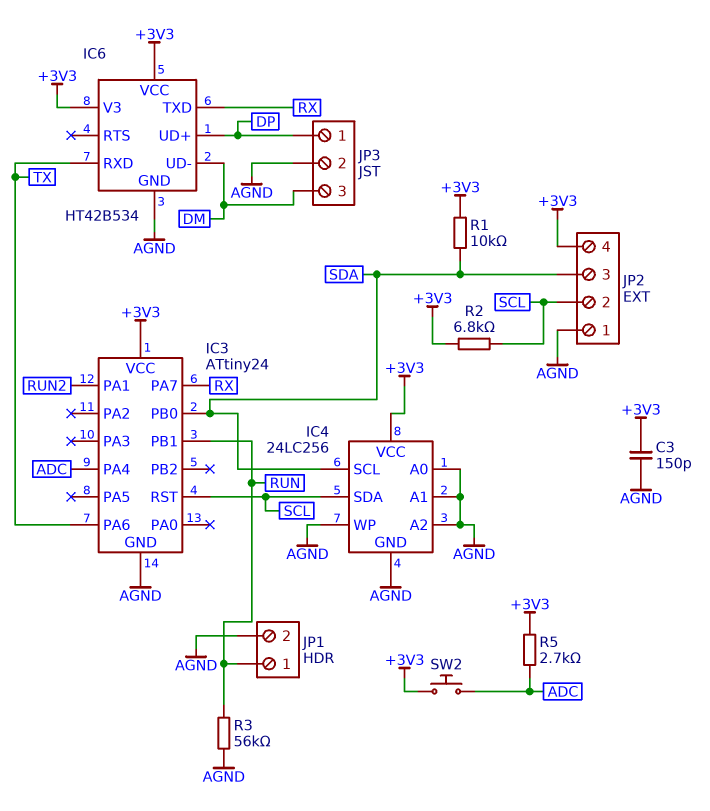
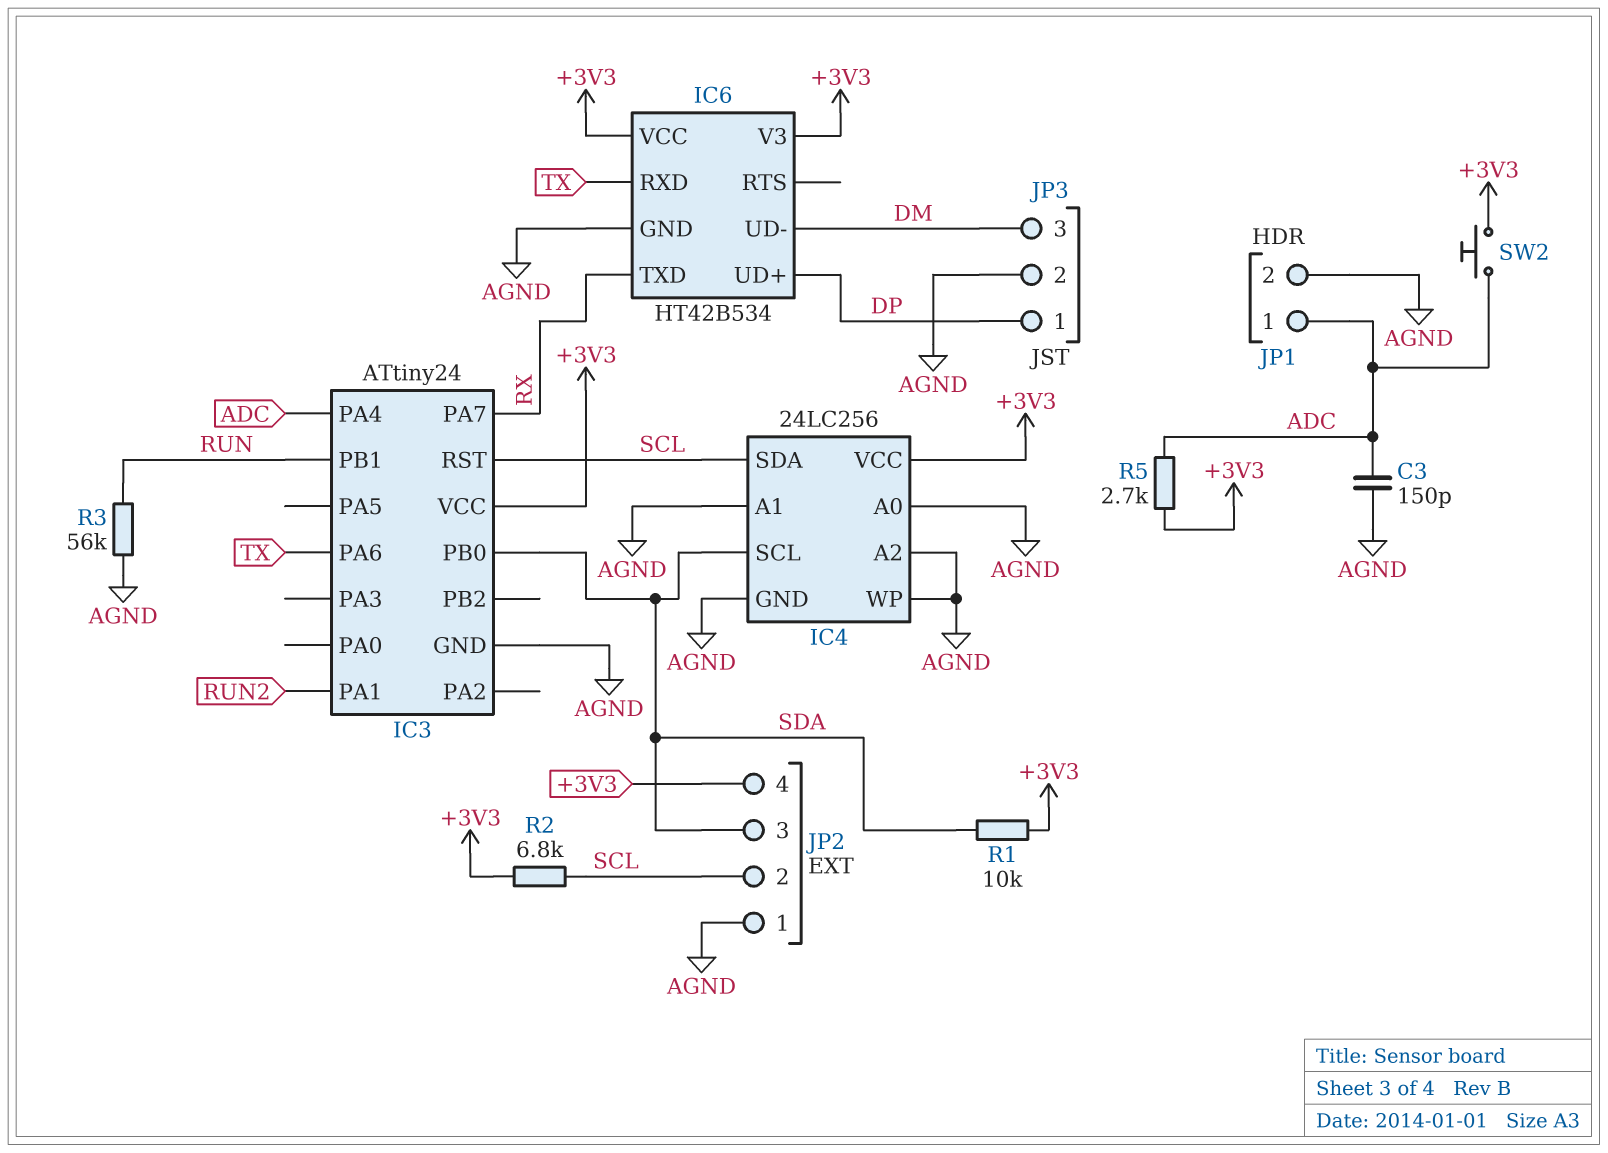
C3: 150pF (+3V3, AGND) -> 150pF (ADC, AGND)
JP1 pin 1: RUN -> ADC

